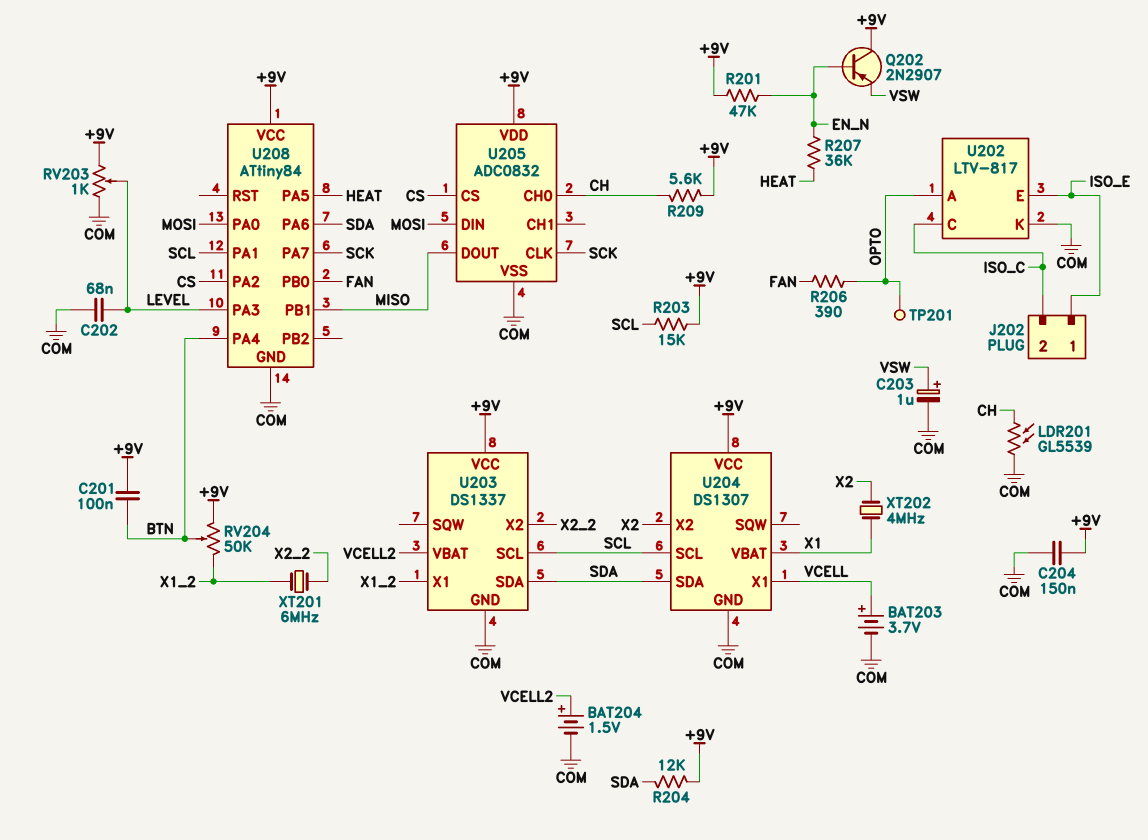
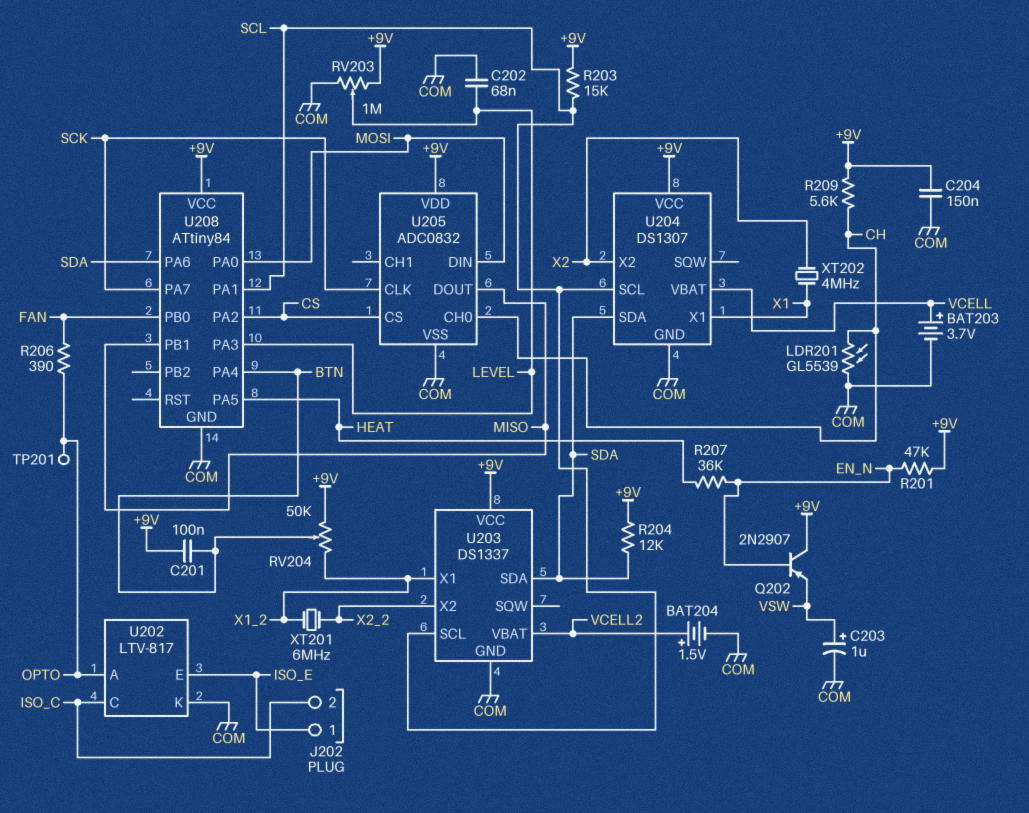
RV203: 1k (+9V, COM, wiper LEVEL) -> 1M (+9V, COM, wiper LEVEL)
U204 pin VBAT: X1 -> VCELL
U204 pin X1: VCELL -> X1

